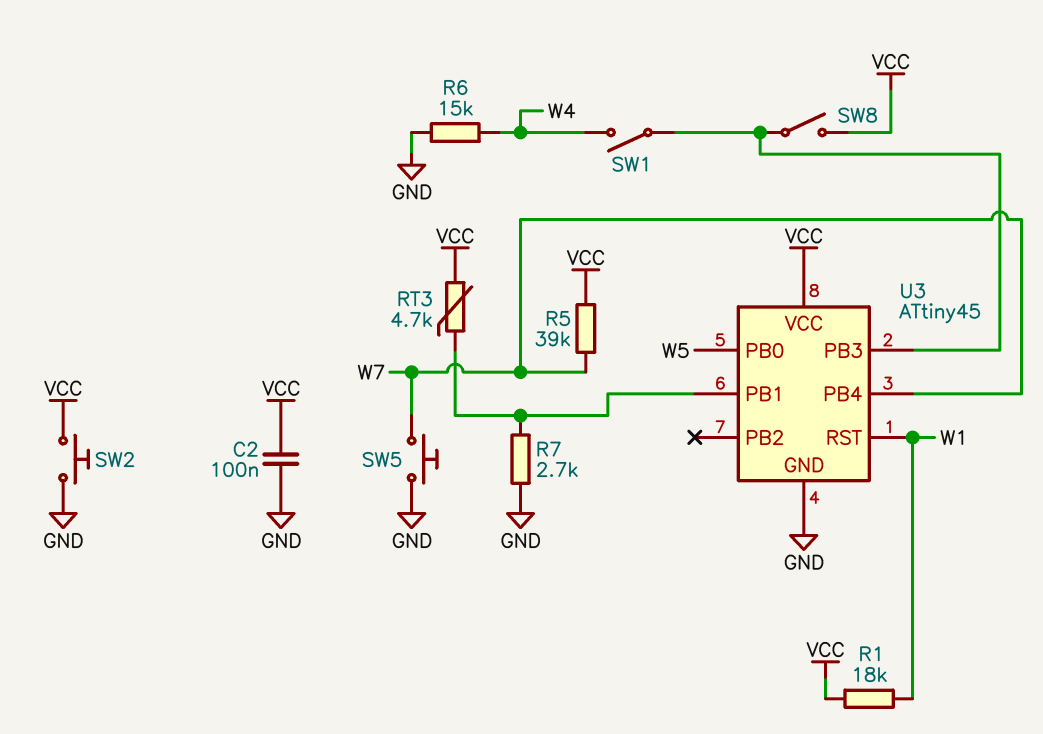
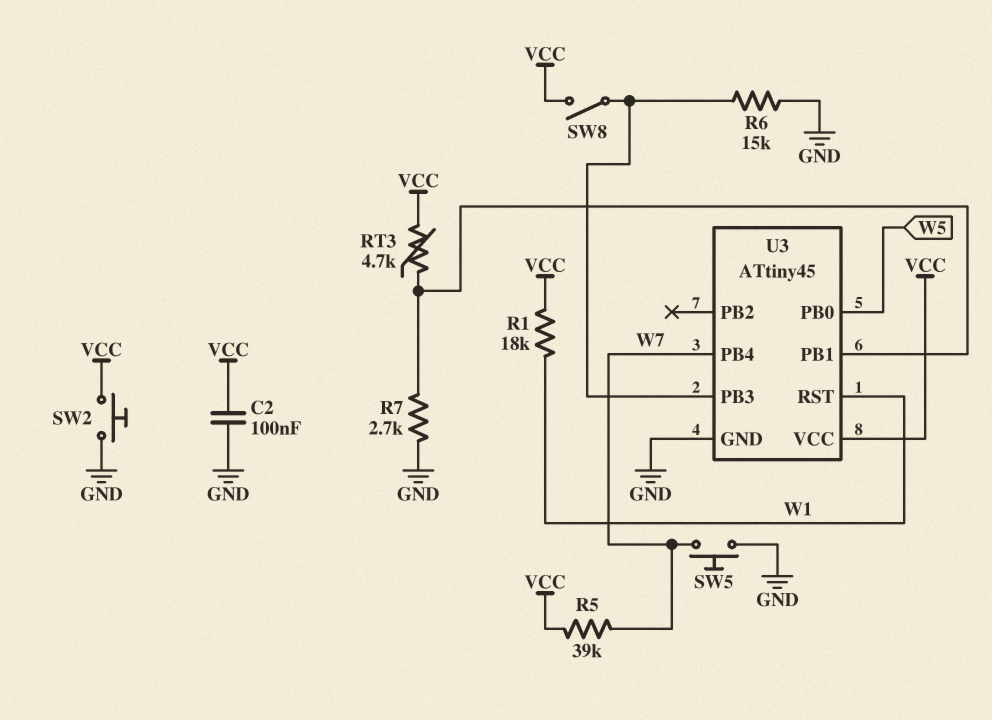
R6: 15k (GND, W4) -> 15k (GND, U3/PB3)
SW1: switch (U3/PB3, W4) -> none

